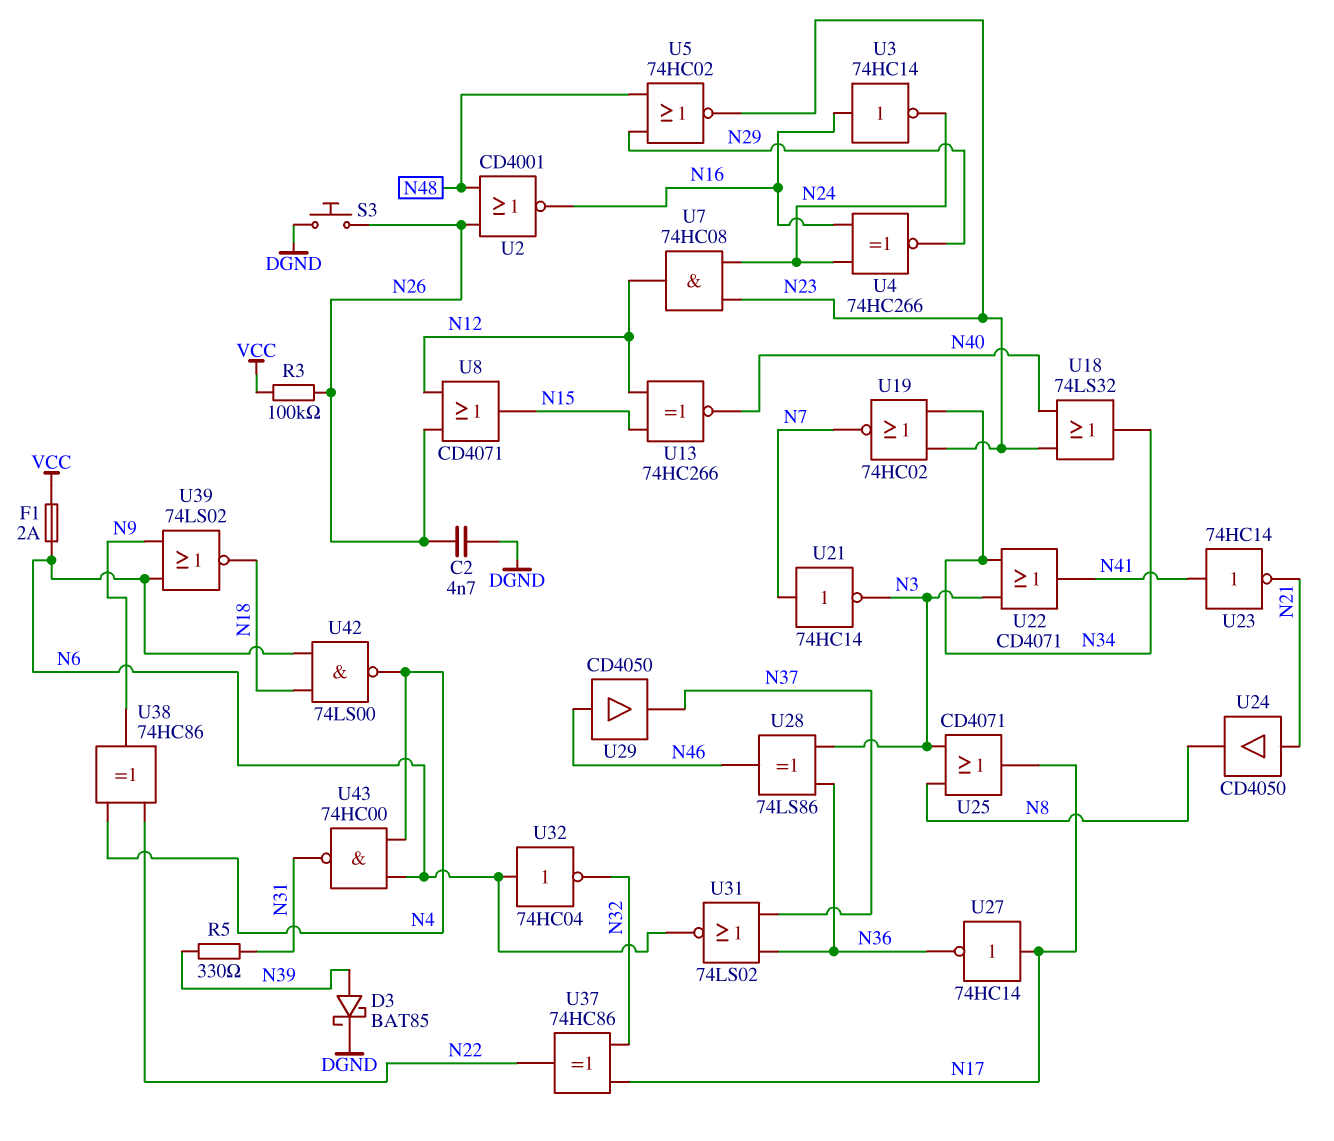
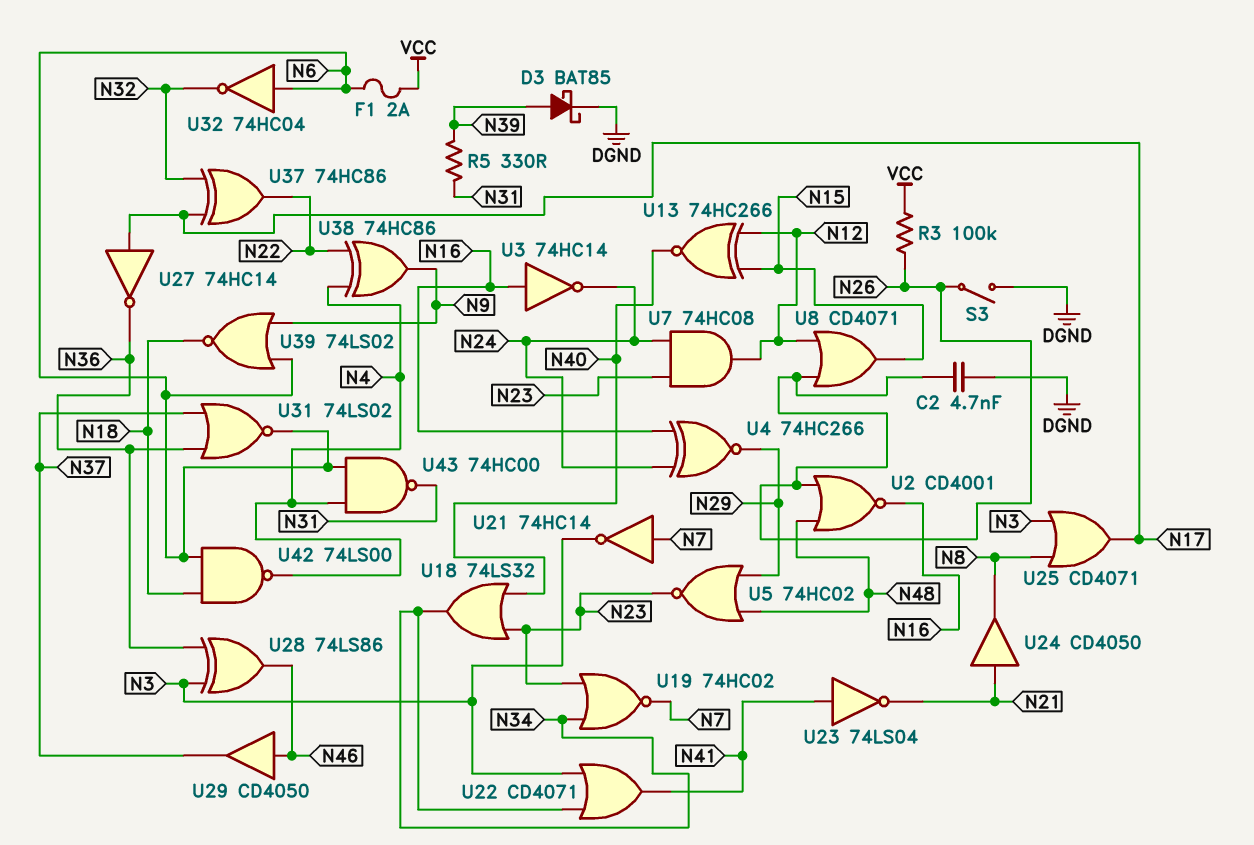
S3: button (DGND, N26) -> switch (DGND, N26)
U23: NOT 74HC14 (in N41, out N21) -> NOT 74LS04 (in N41, out N21)

